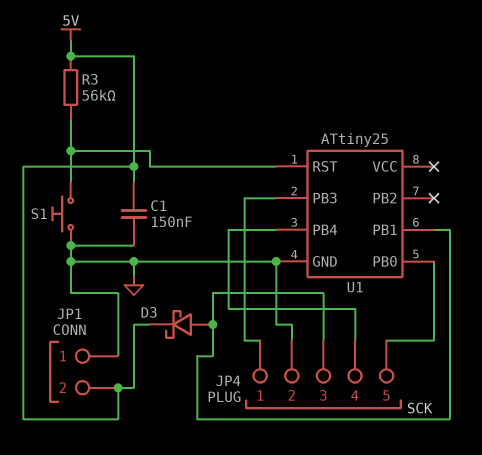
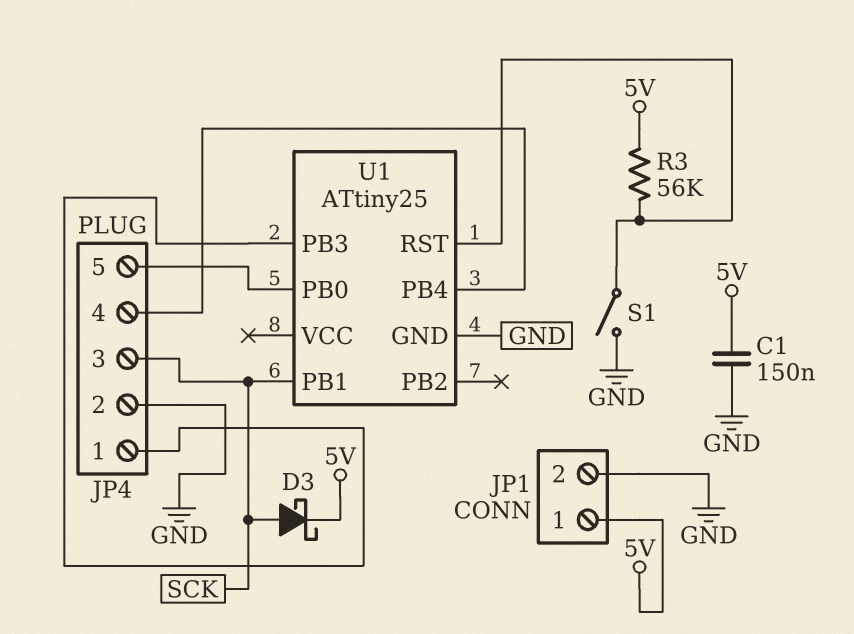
JP1 pin 1: GND -> 5V
JP1 pin 2: 5V -> GND
S1: button (GND, U1/RST) -> switch (GND, U1/RST)

